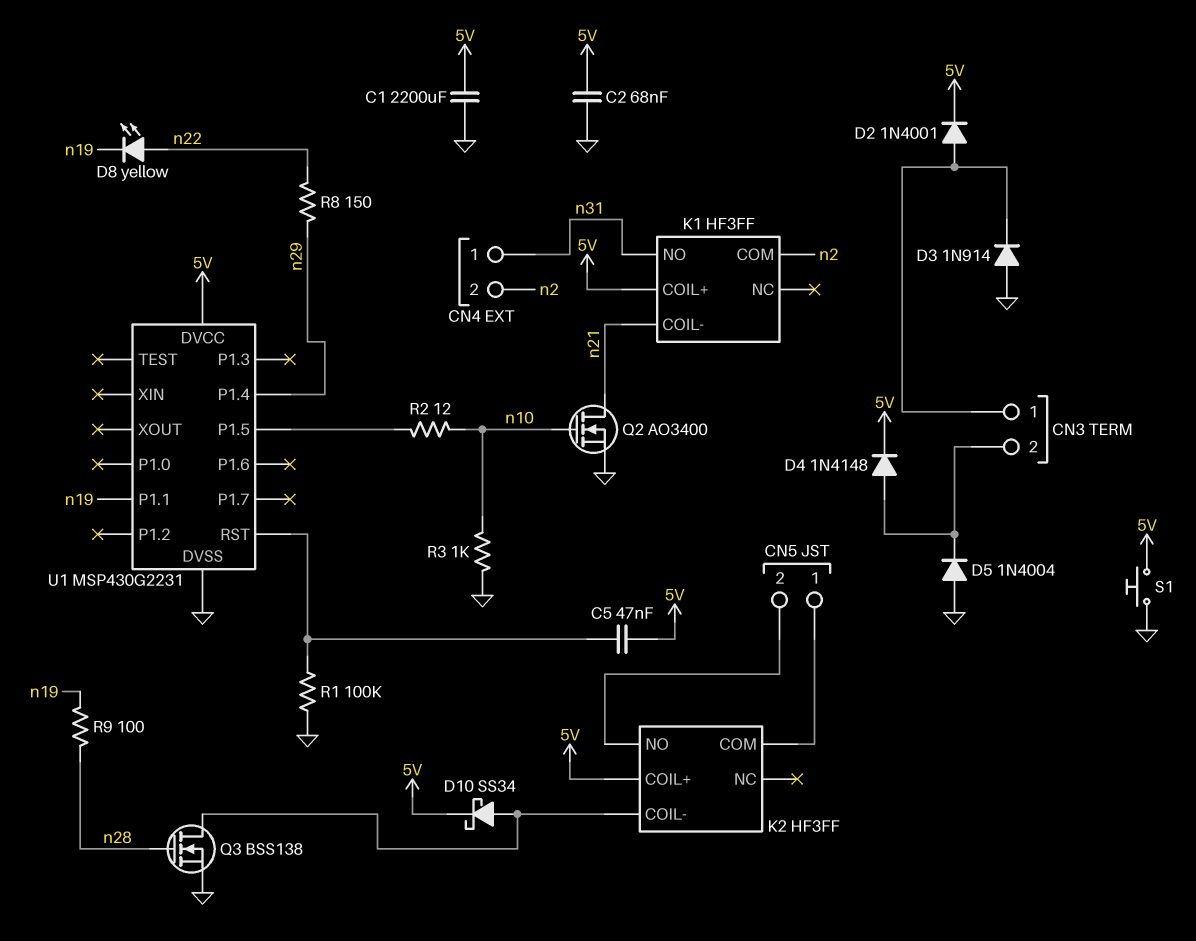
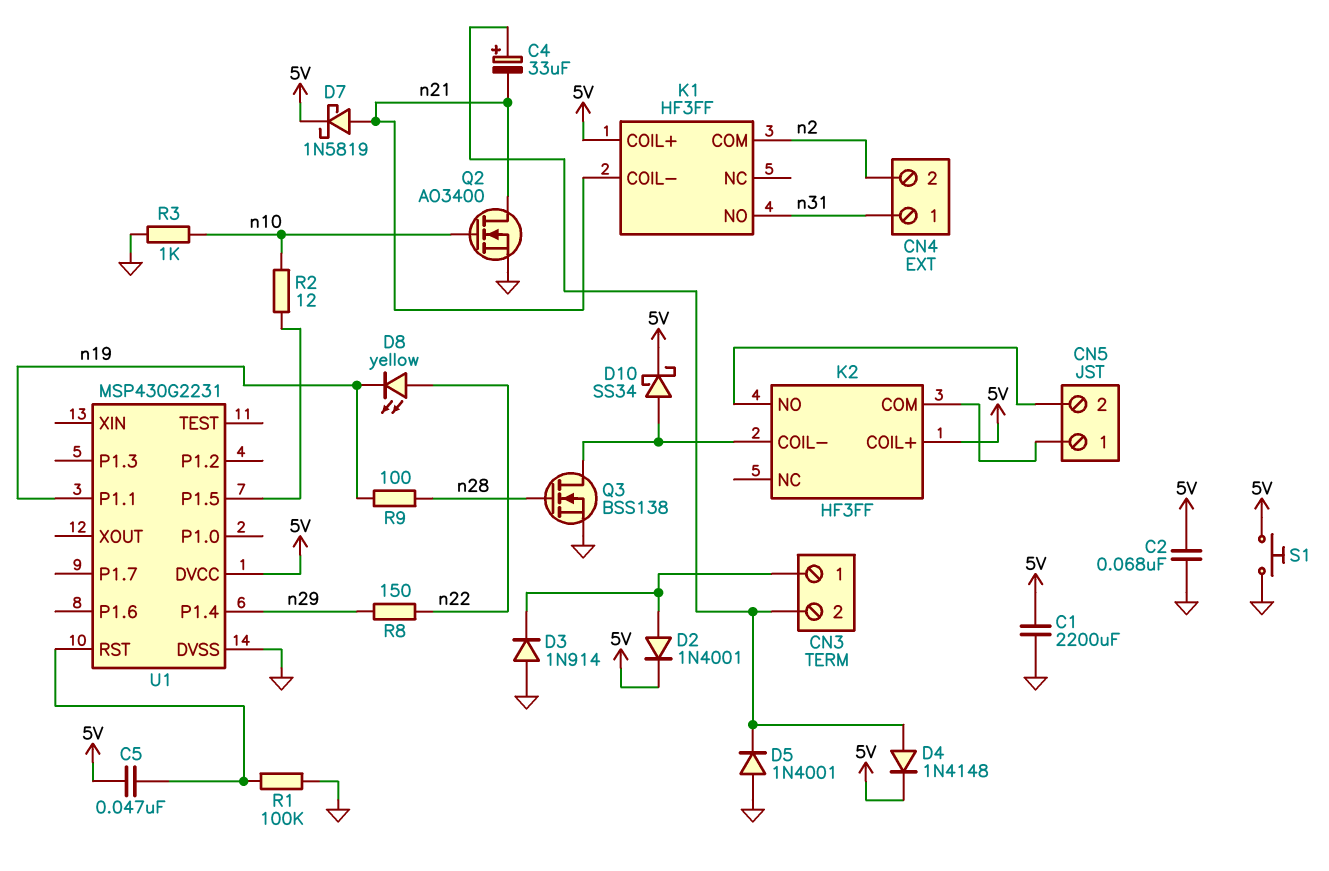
C4: none -> 33uF (plus CN3/2, minus n21)
D5: diode 1N4004 (A GND, K CN3/2) -> diode 1N4001 (A GND, K CN3/2)
D7: none -> schottky 1N5819 (A n21, K 5V)

